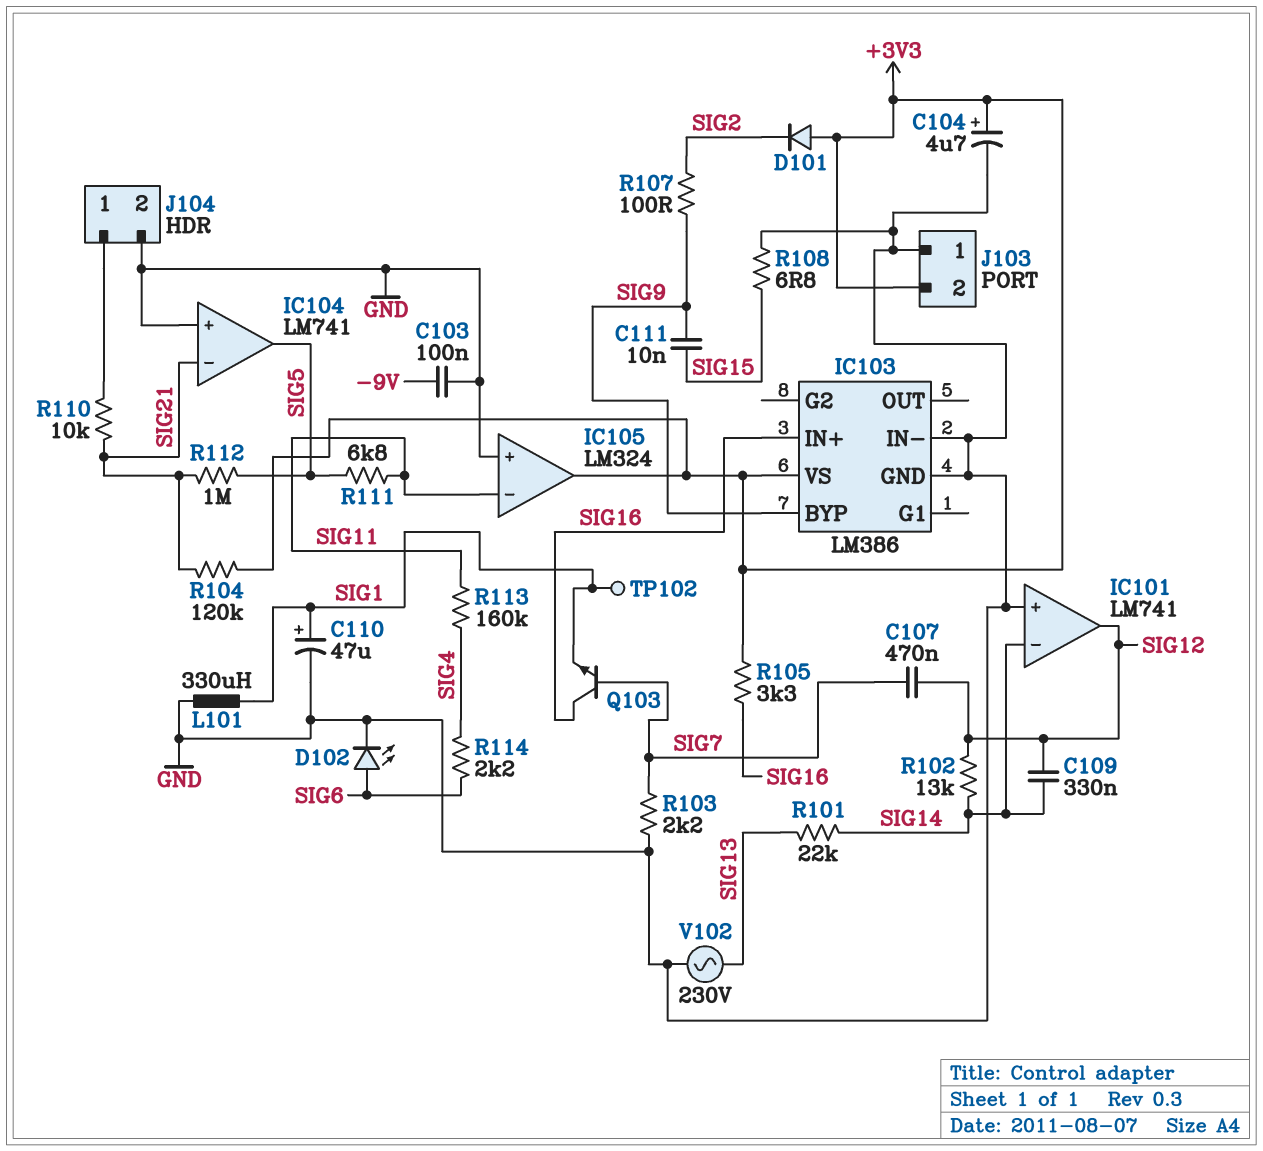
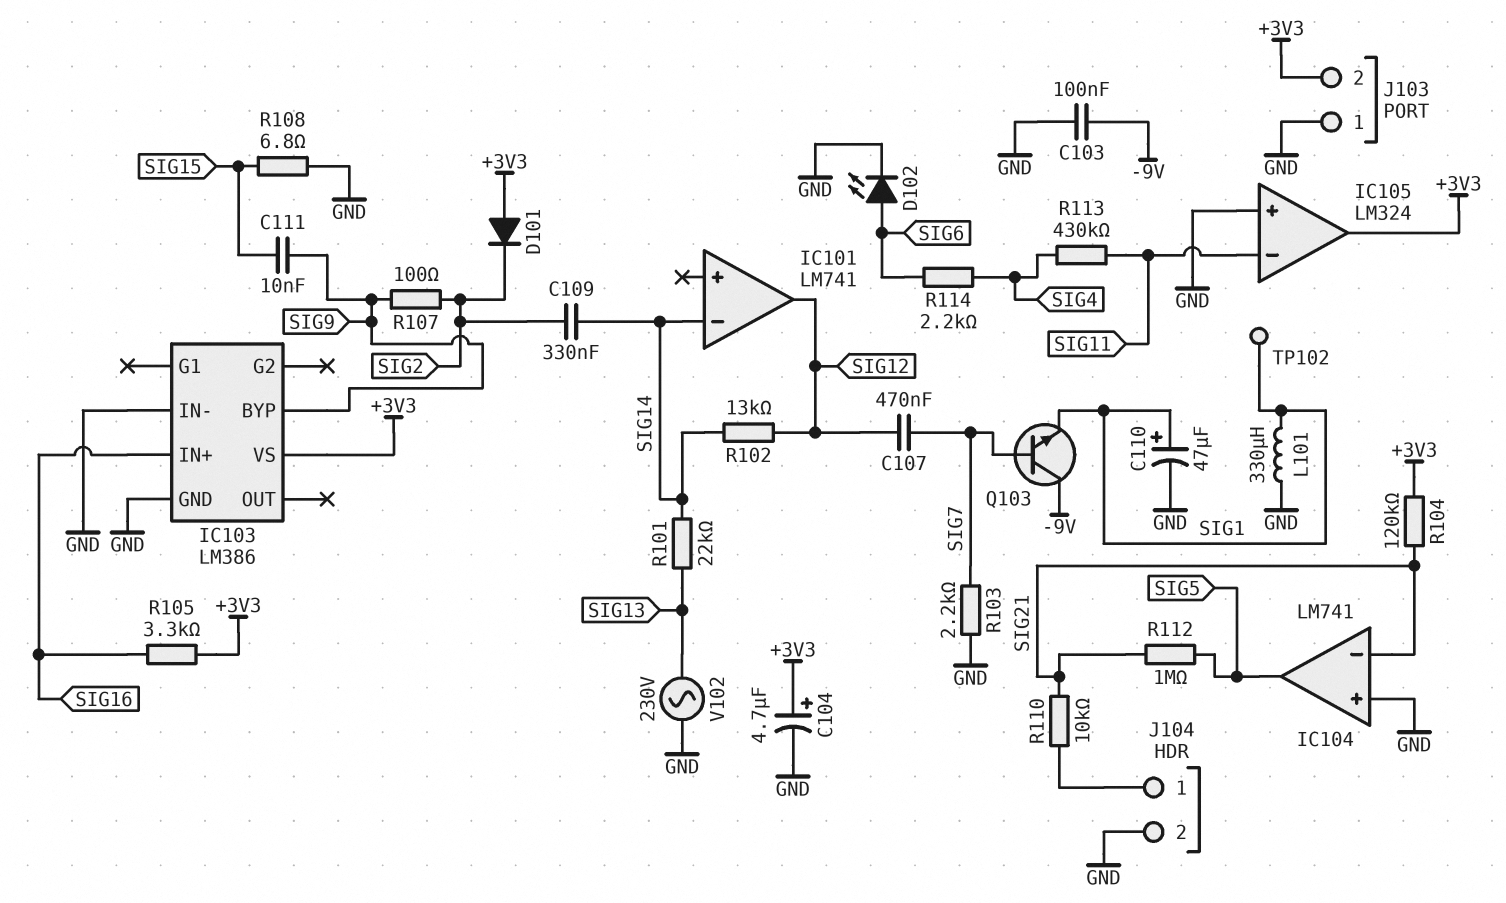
C109: 330nF (SIG12, SIG14) -> 330nF (SIG2, SIG14)
IC101 pin in+: GND -> none
Q103: NPN (B SIG7, C SIG16, E SIG1) -> NPN (B SIG7, C -9V, E SIG1)
R111: 6.8k (SIG5, SIG11) -> none
R113: 160k (SIG4, SIG11) -> 430k (SIG4, SIG11)

